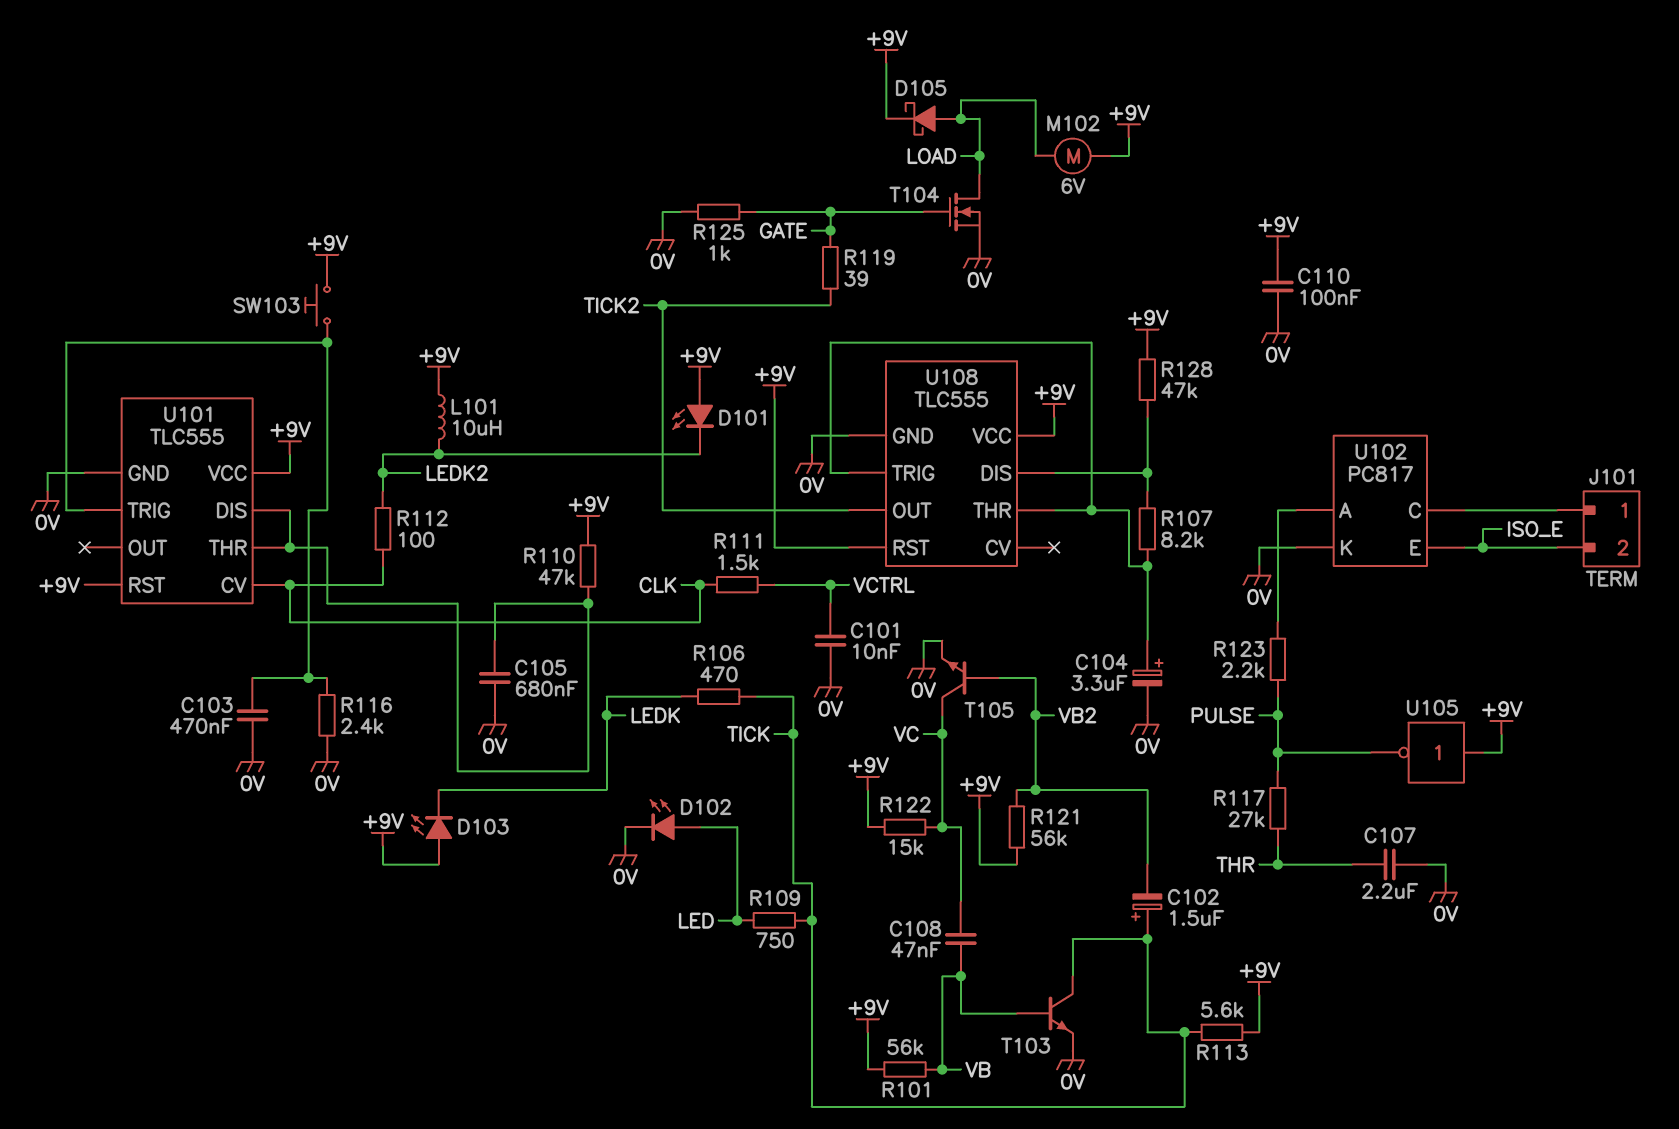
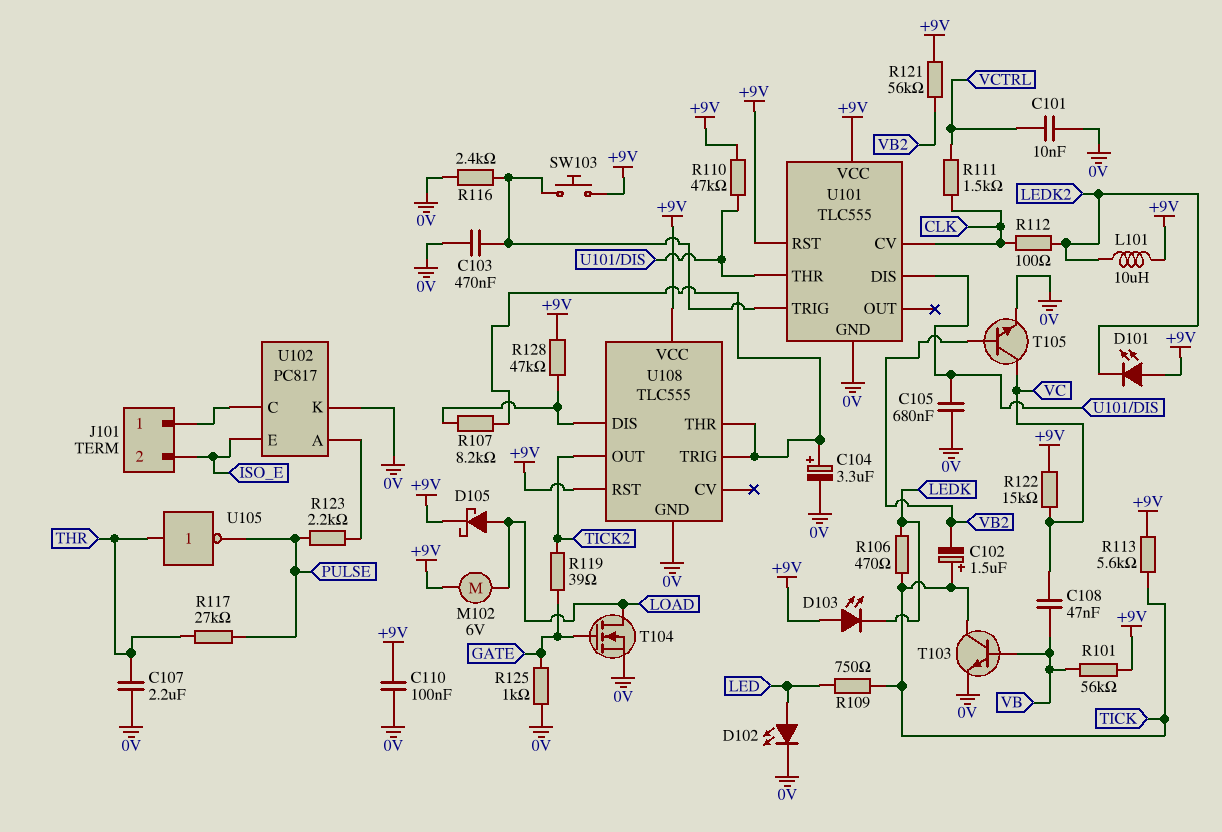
U105: NOT (in +9V, out PULSE) -> NOT (in THR, out PULSE)

